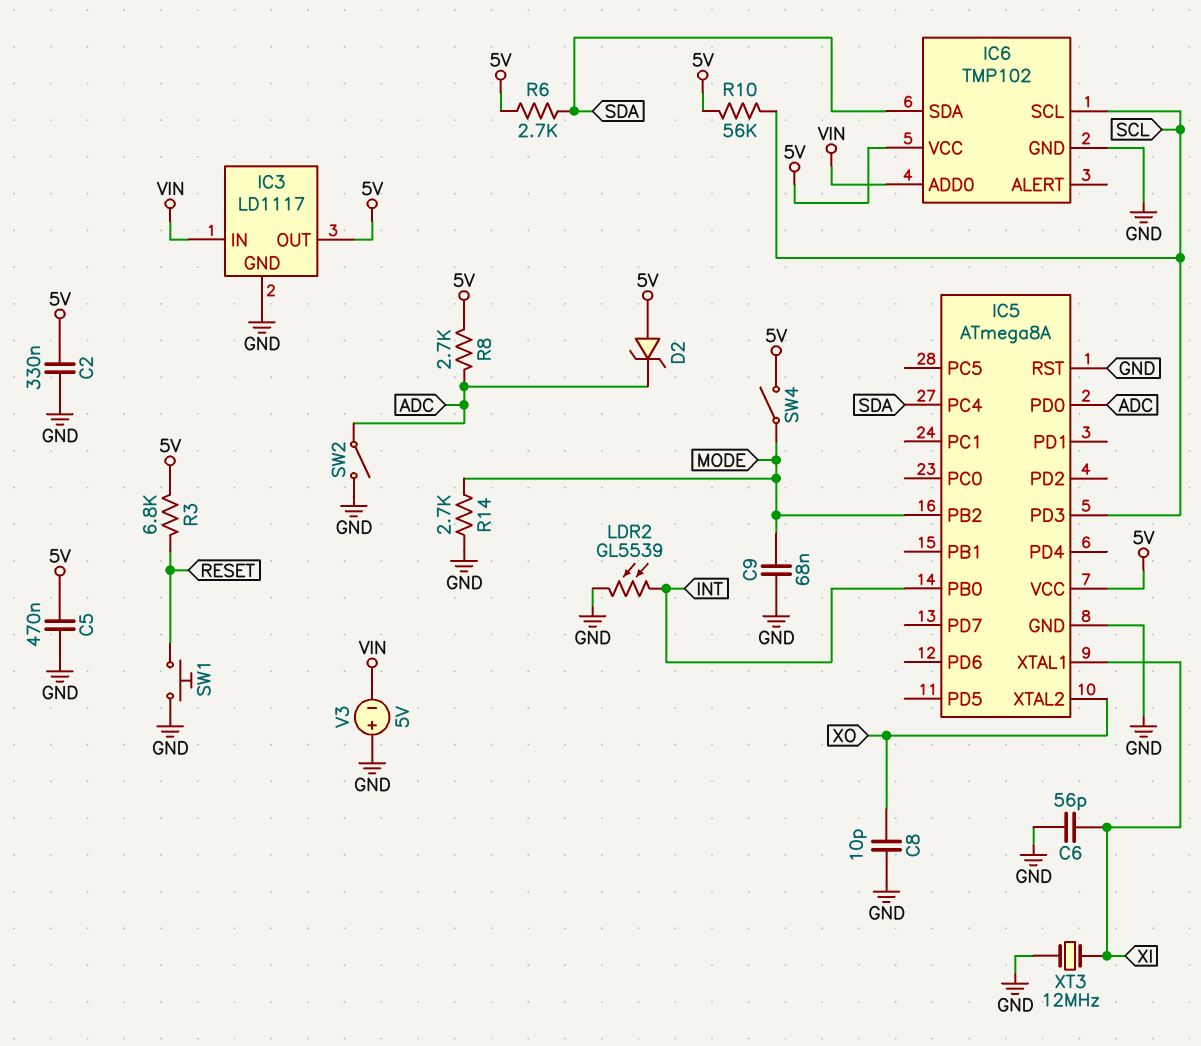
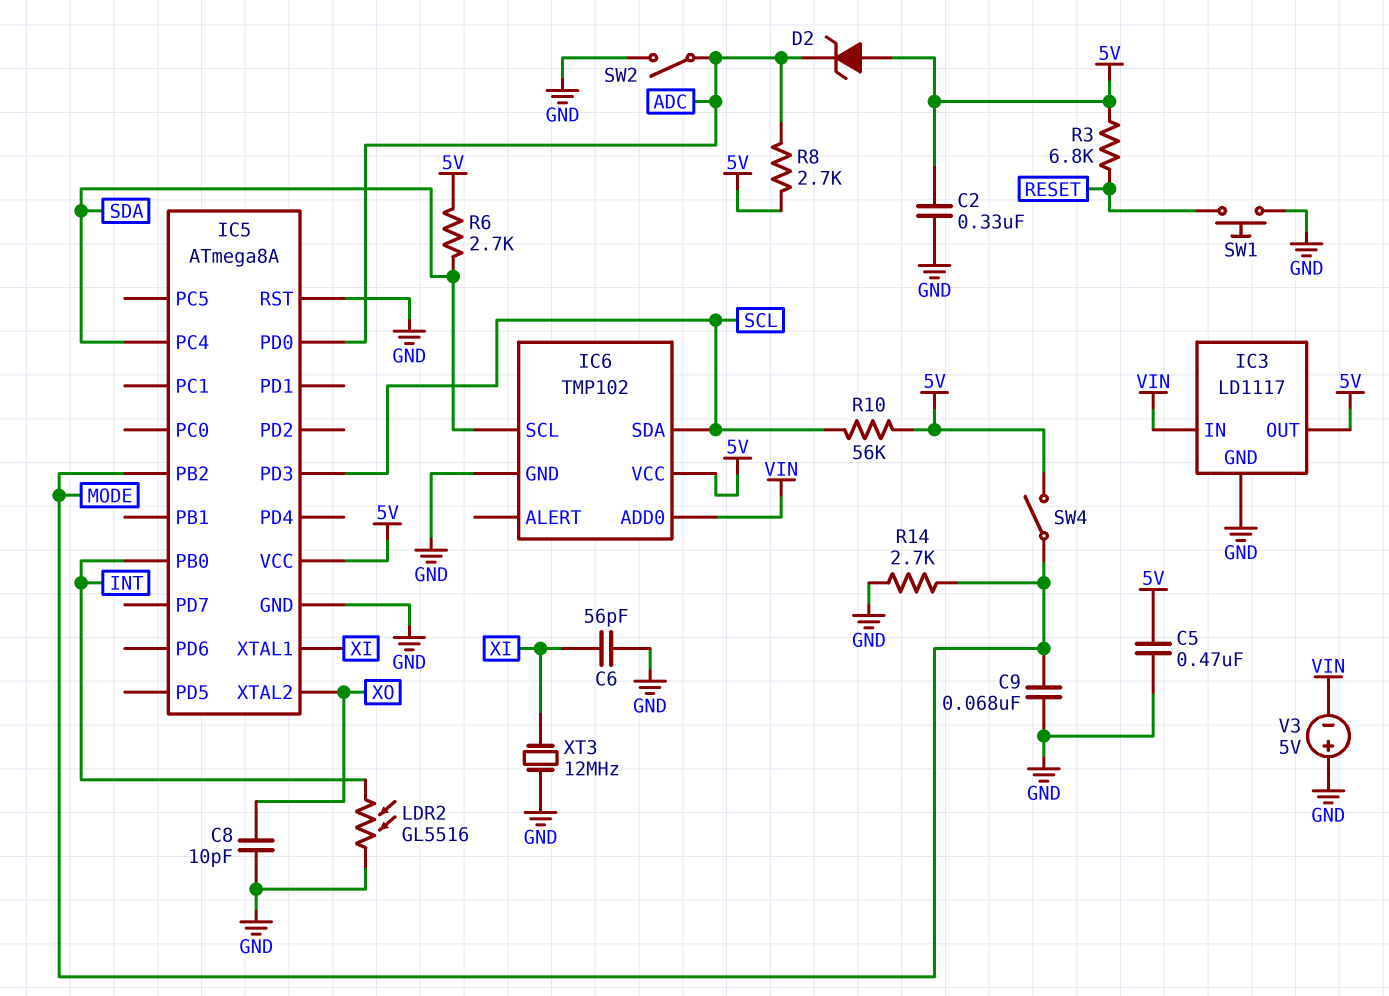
IC6 pin SCL: SCL -> SDA
IC6 pin SDA: SDA -> SCL
LDR2: GL5539 (GND, INT) -> GL5516 (GND, INT)

